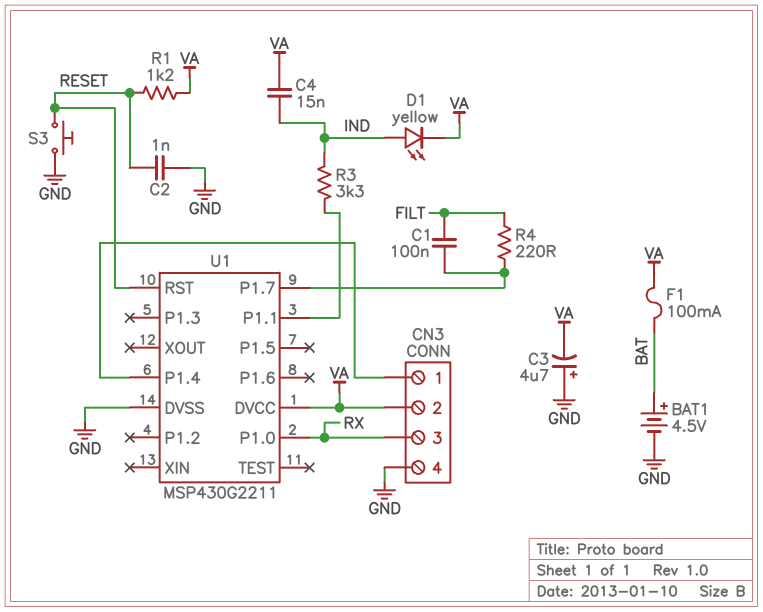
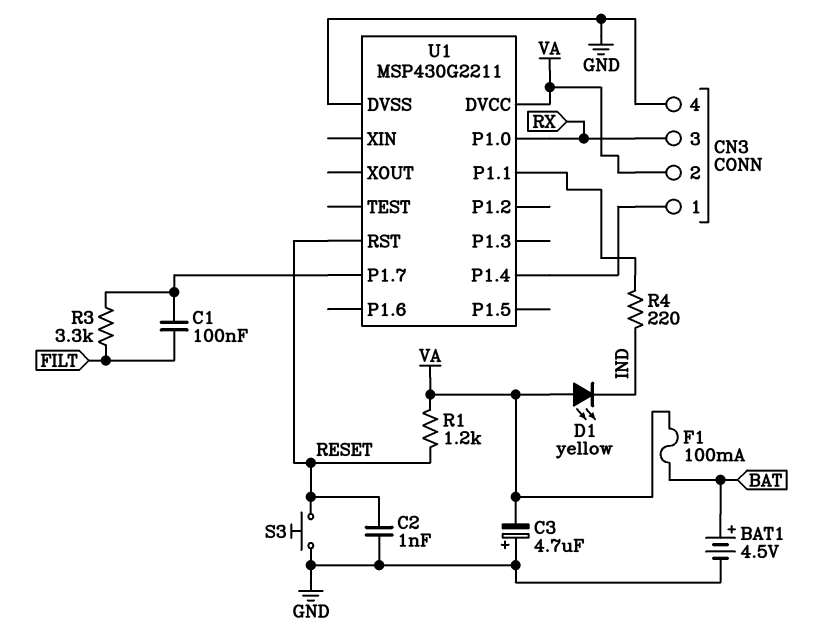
C4: 15nF (IND, VA) -> none
D1: LED yellow (A IND, K VA) -> LED yellow (A VA, K IND)
R3: 3.3k (IND, U1/P1.1) -> 3.3k (FILT, U1/P1.7)
R4: 220 (FILT, U1/P1.7) -> 220 (IND, U1/P1.1)

